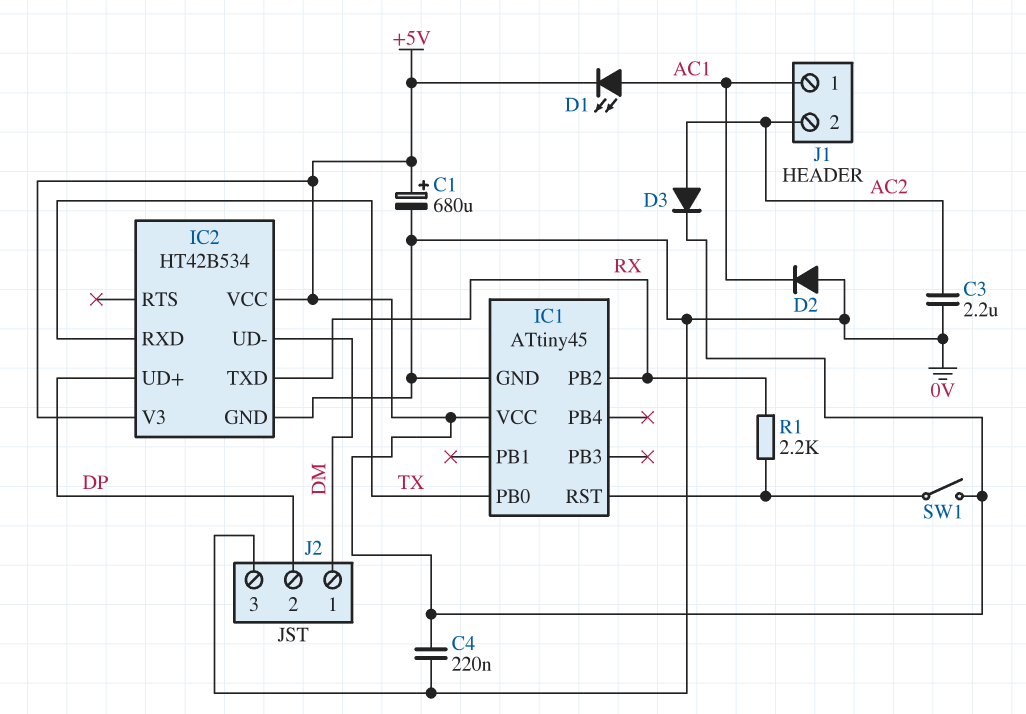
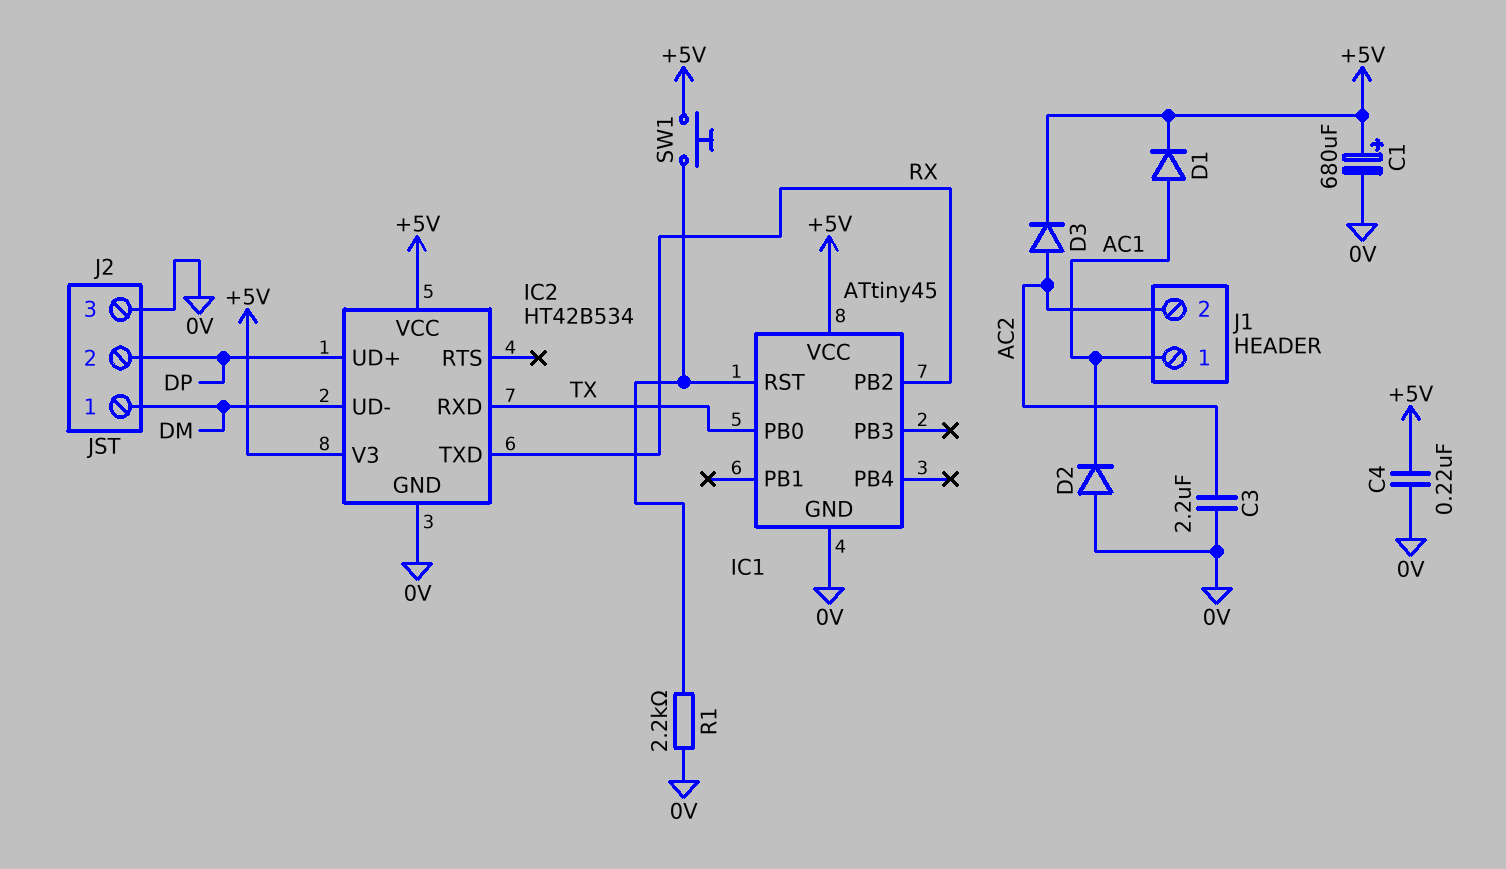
D1: LED (A AC1, K +5V) -> diode (A AC1, K +5V)
R1: 2.2k (IC1/RST, RX) -> 2.2k (0V, IC1/RST)
SW1: switch (+5V, IC1/RST) -> button (+5V, IC1/RST)

